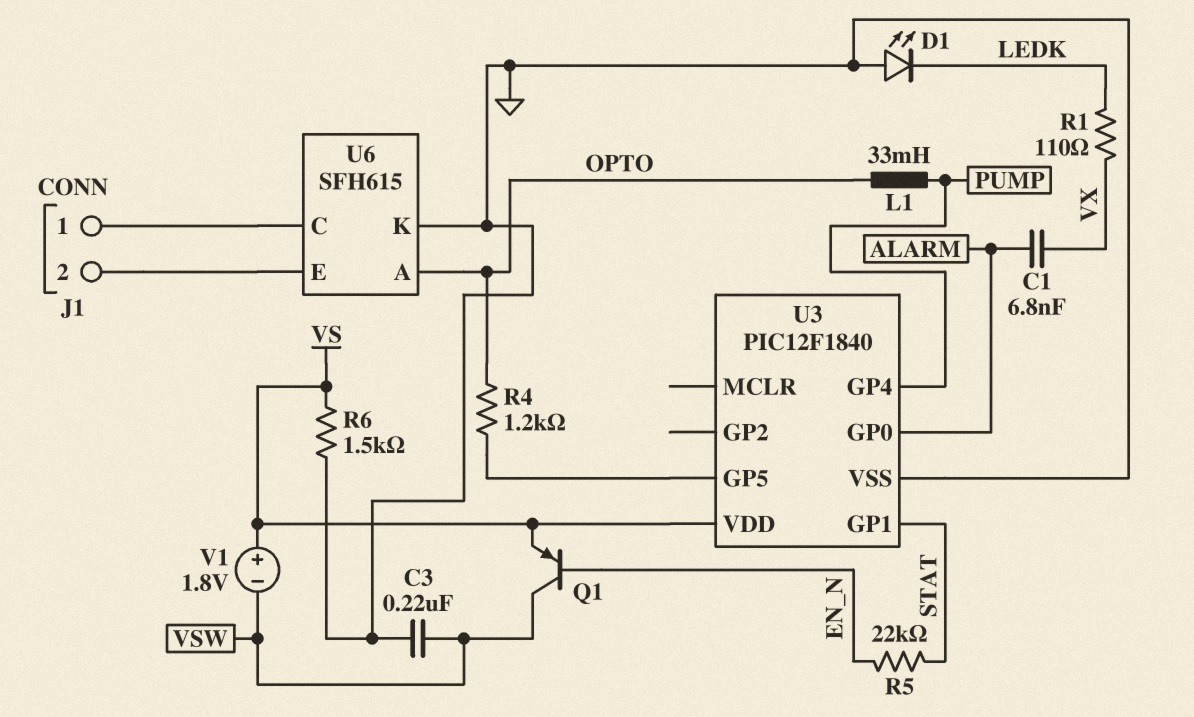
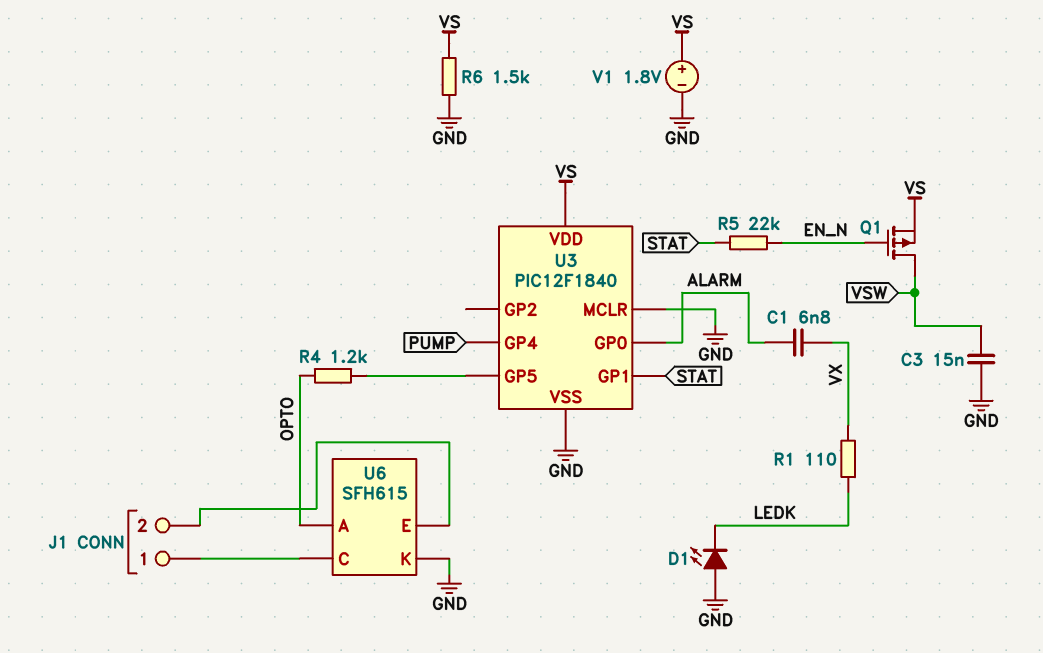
C3: 220nF (GND, VSW) -> 15nF (GND, VSW)
L1: 33mH (OPTO, PUMP) -> none
Q1: PNP (B EN_N, C VSW, E VS) -> PMOS (G EN_N, D VSW, S VS)
U3 pin MCLR: none -> GND
V1: 1.8V (plus VS, minus VSW) -> 1.8V (plus VS, minus GND)

